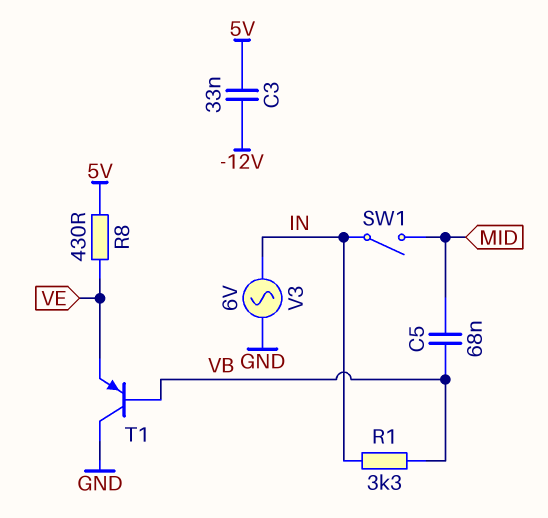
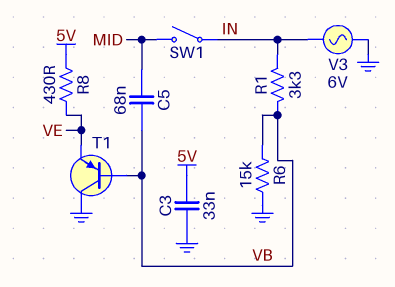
C3: 33nF (-12V, 5V) -> 33nF (5V, GND)
R6: none -> 15k (GND, VB)

